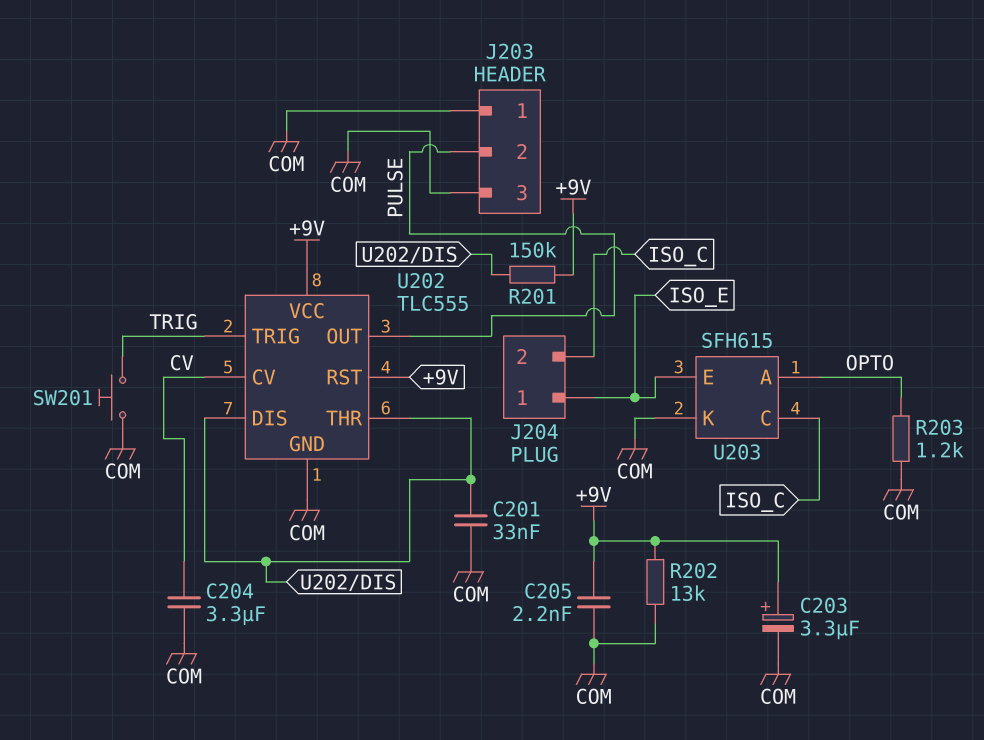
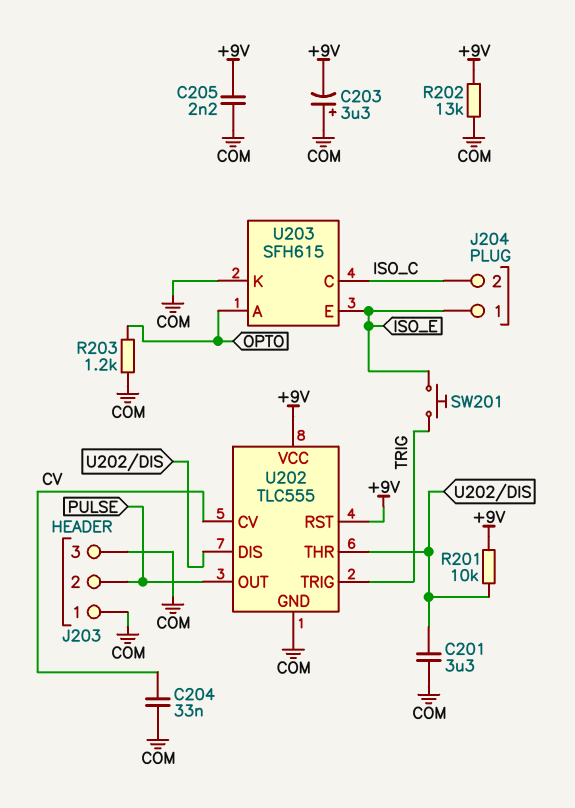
C201: 33nF (COM, U202/DIS) -> 3.3uF (COM, U202/DIS)
C203: 3.3uF (plus +9V, minus COM) -> 3.3uF (plus COM, minus +9V)
C204: 3.3uF (COM, CV) -> 33nF (COM, CV)
R201: 150k (+9V, U202/DIS) -> 10k (+9V, U202/DIS)
SW201: button (COM, TRIG) -> button (ISO_E, TRIG)

